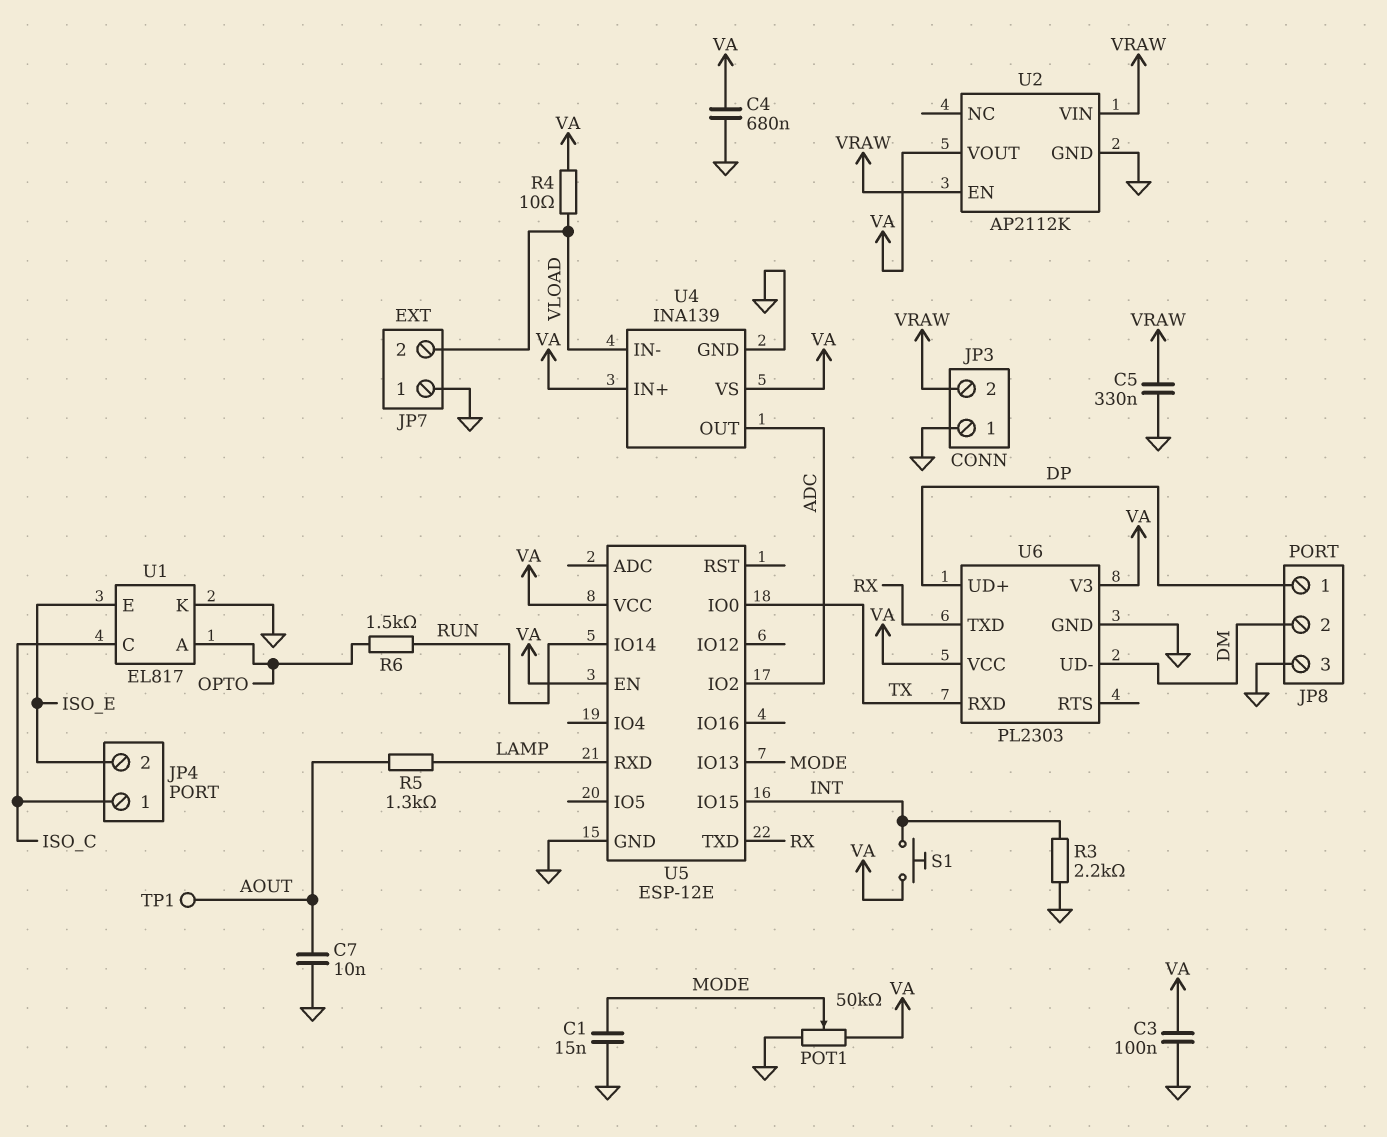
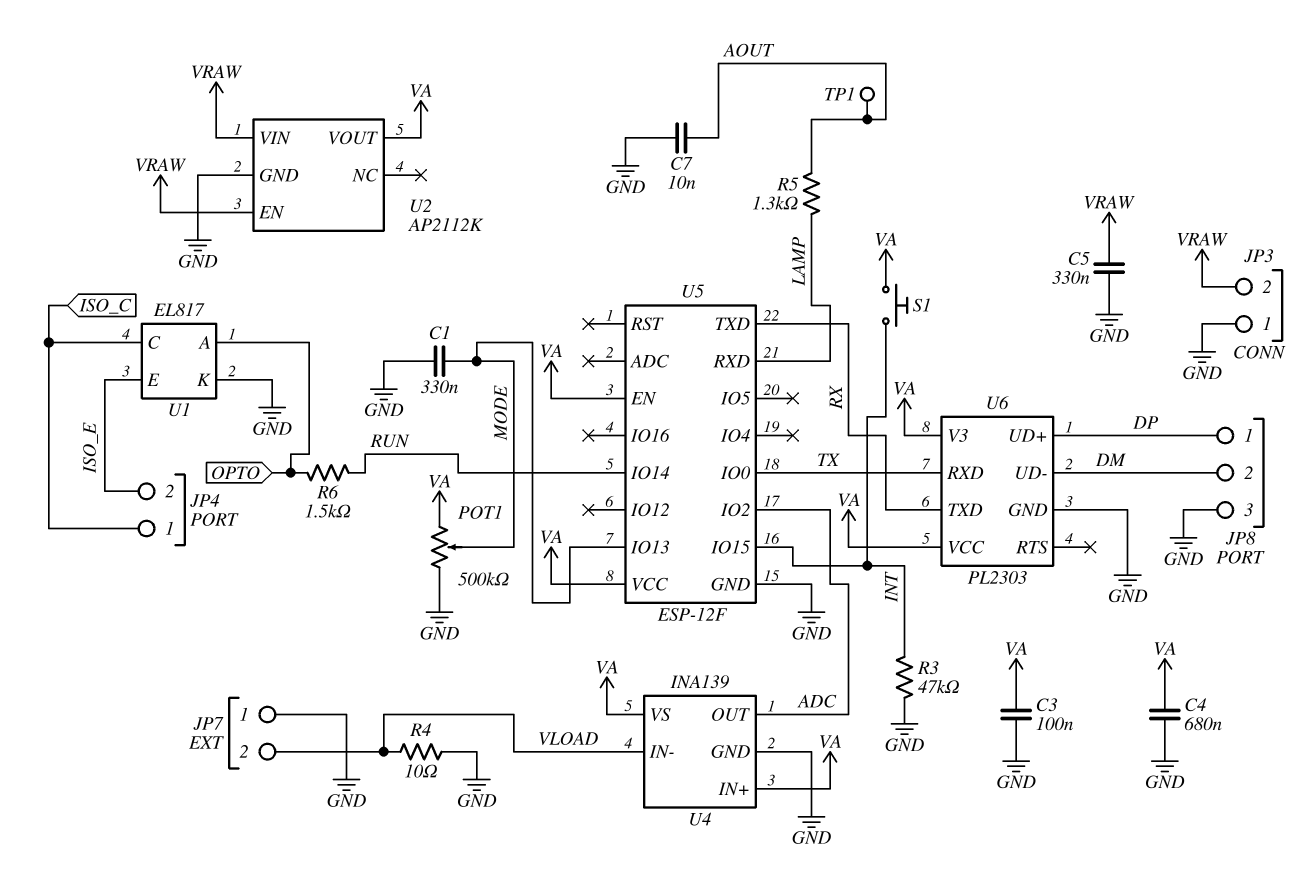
C1: 15nF (GND, MODE) -> 330nF (GND, MODE)
POT1: 50k (GND, VA, wiper MODE) -> 500k (GND, VA, wiper MODE)
R3: 2.2k (GND, INT) -> 47k (GND, INT)
R4: 10 (VA, VLOAD) -> 10 (GND, VLOAD)
U5: ESP-12E -> ESP-12F

